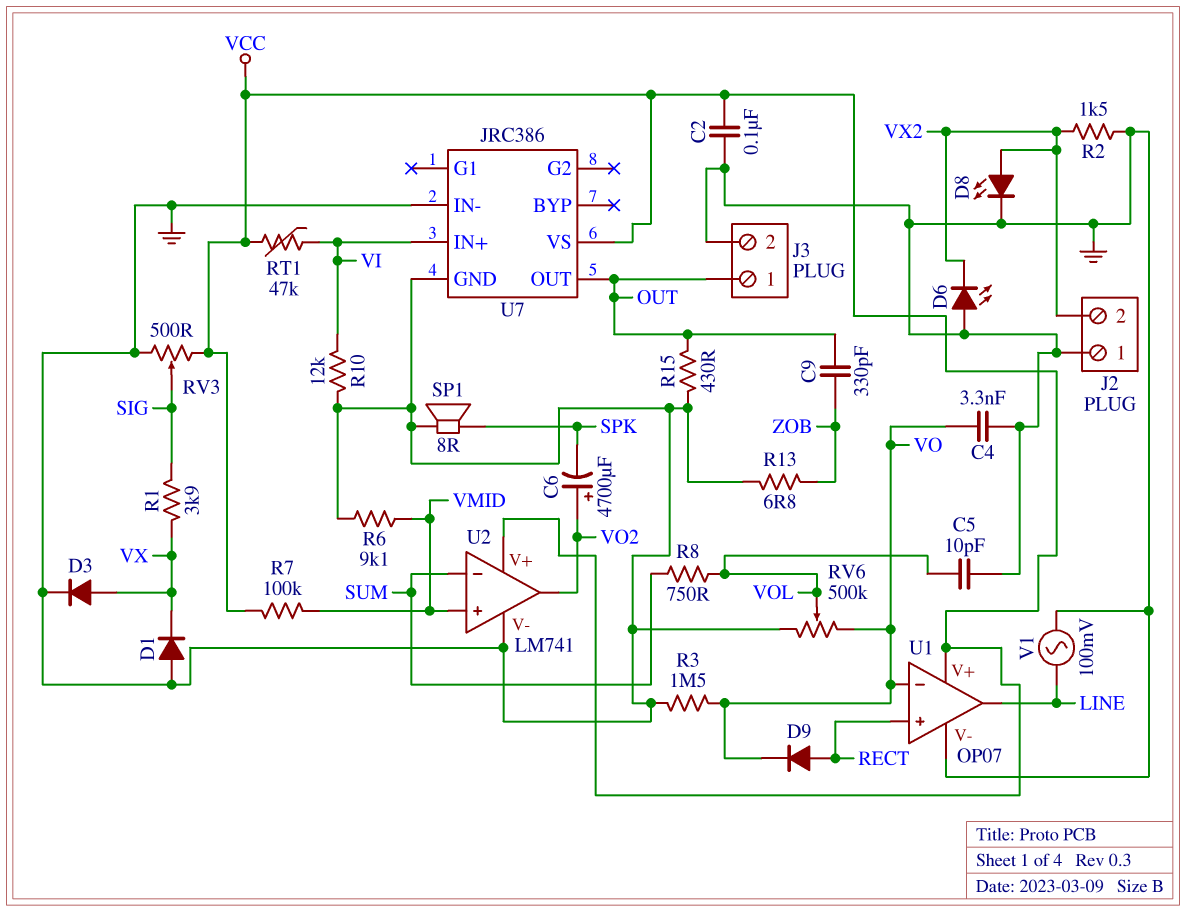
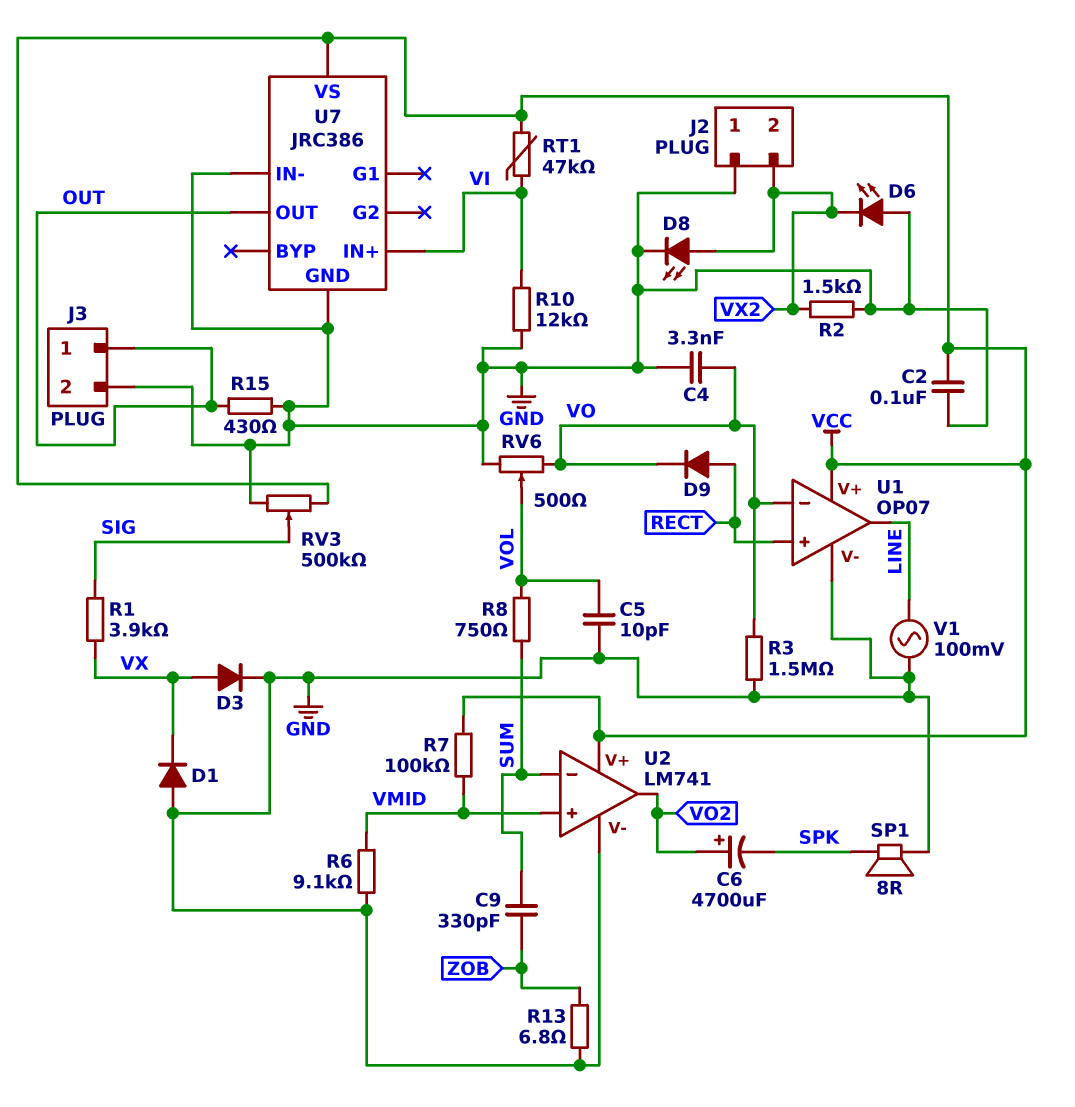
C9: 330pF (OUT, ZOB) -> 330pF (SUM, ZOB)
RV3: 500 (GND, VCC, wiper SIG) -> 500k (GND, VCC, wiper SIG)
RV6: 500k (GND, VO, wiper VOL) -> 500 (GND, VO, wiper VOL)

